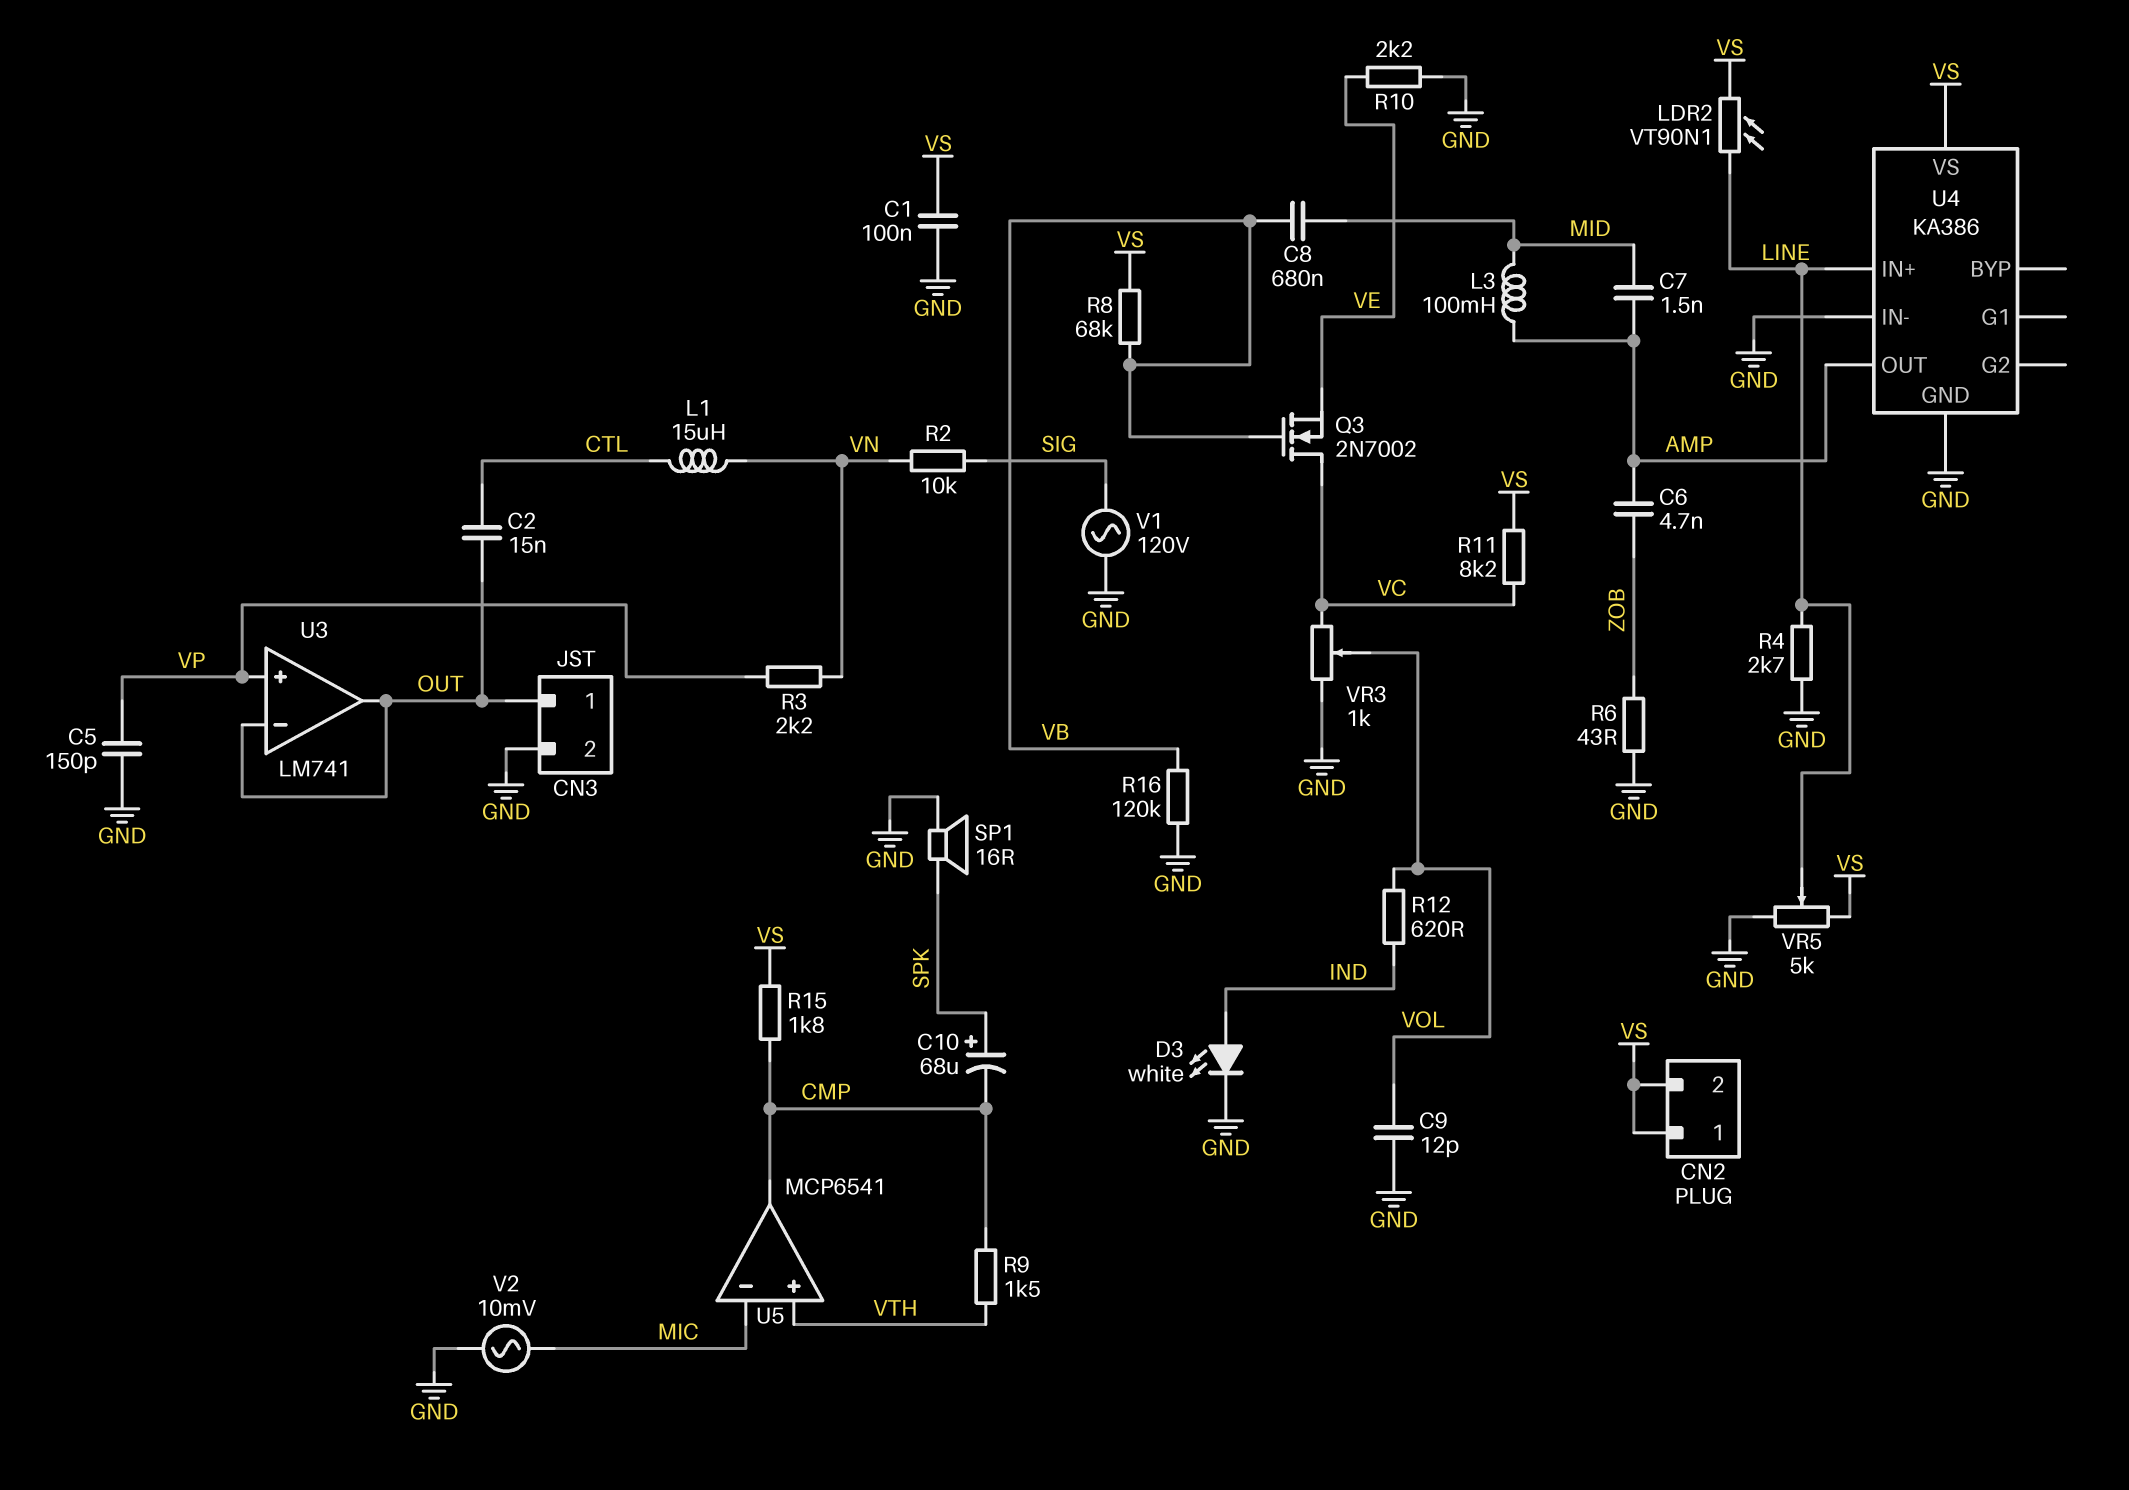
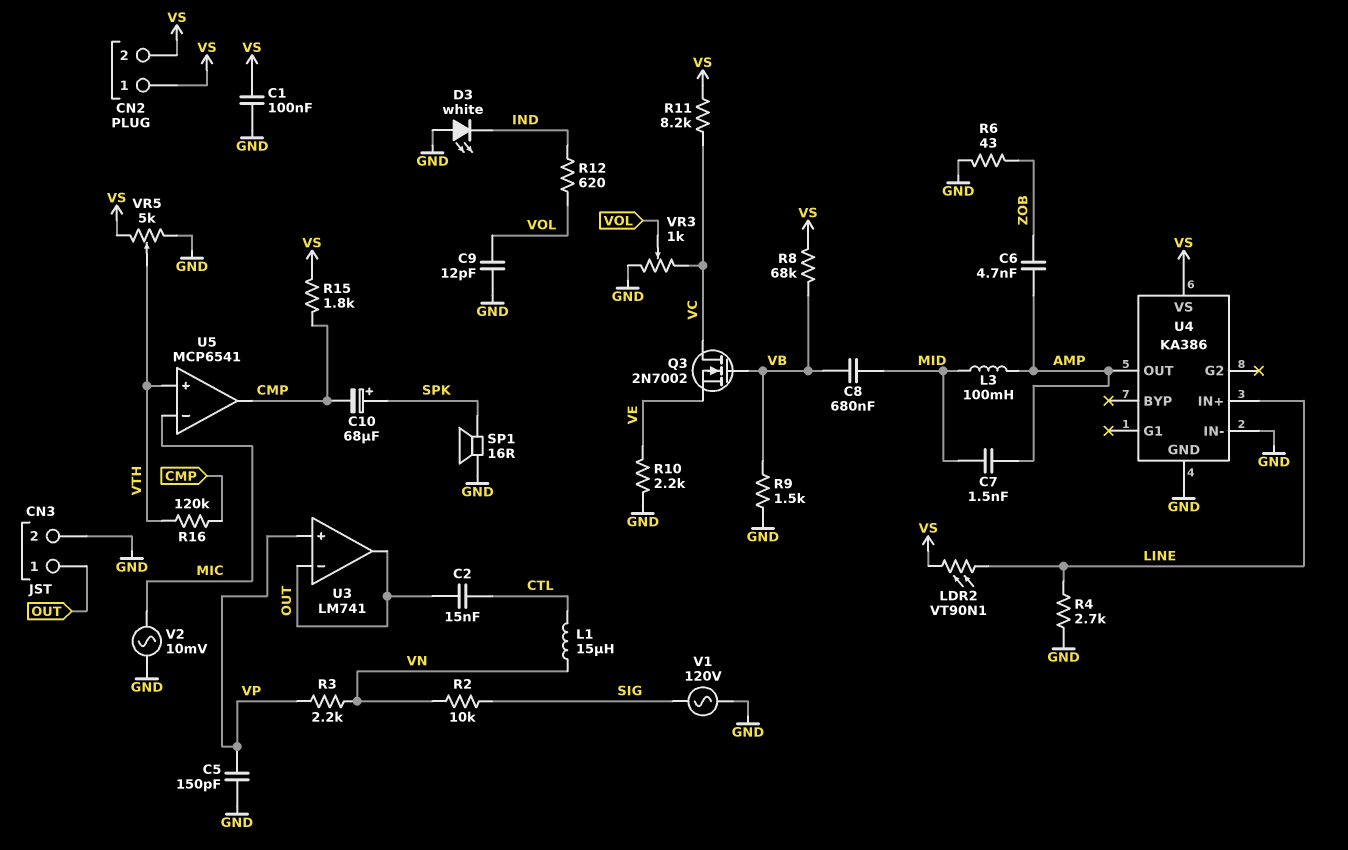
D3: LED white (A IND, K GND) -> LED white (A GND, K IND)
R9: 1.5k (CMP, VTH) -> 1.5k (GND, VB)
R16: 120k (GND, VB) -> 120k (CMP, VTH)
VR5: 5k (GND, VS, wiper LINE) -> 5k (GND, VS, wiper VTH)

